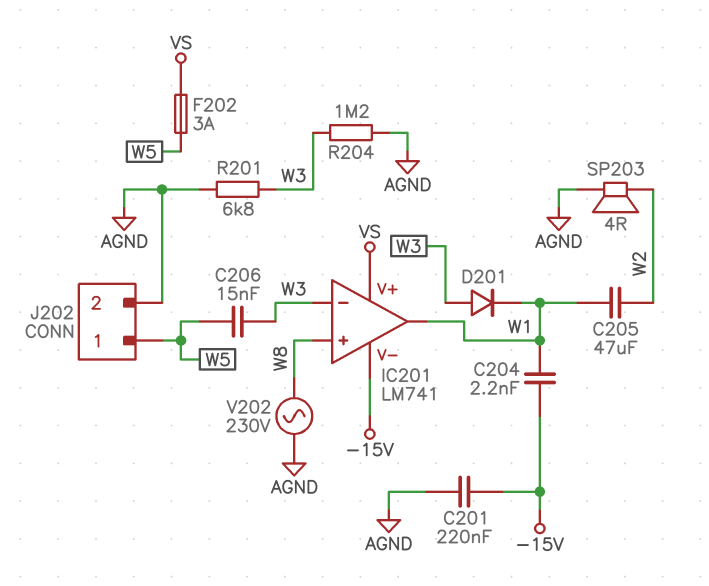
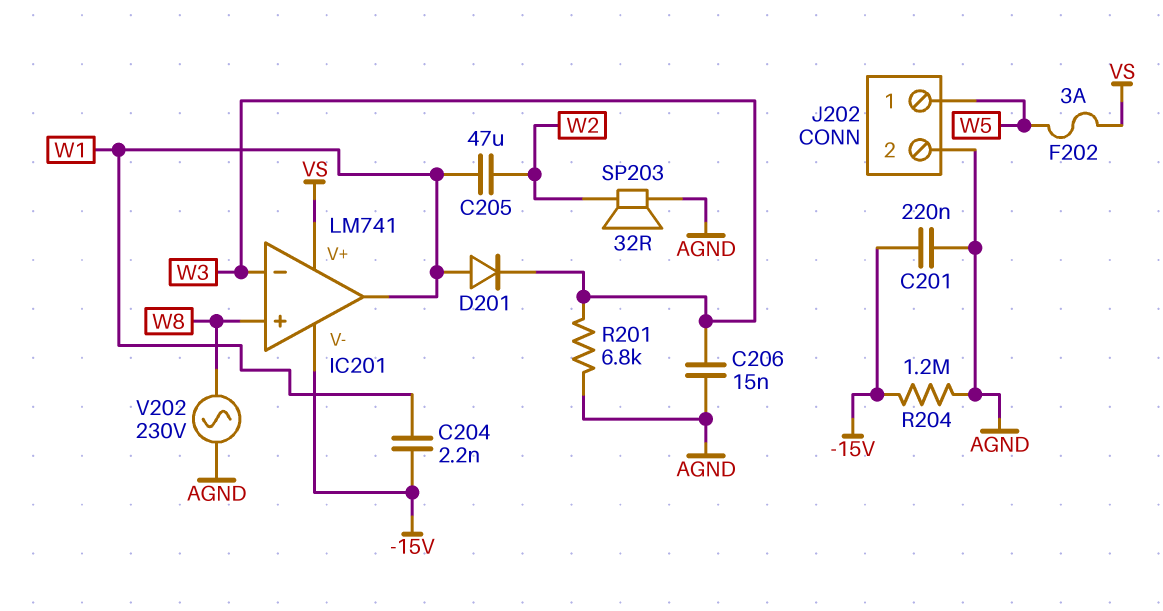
C206: 15nF (W3, W5) -> 15nF (AGND, W3)
D201: diode (A W3, K W1) -> diode (A W1, K W3)
R204: 1.2M (AGND, W3) -> 1.2M (-15V, AGND)
SP203: speaker 4R (AGND, W2) -> speaker 32R (AGND, W2)

